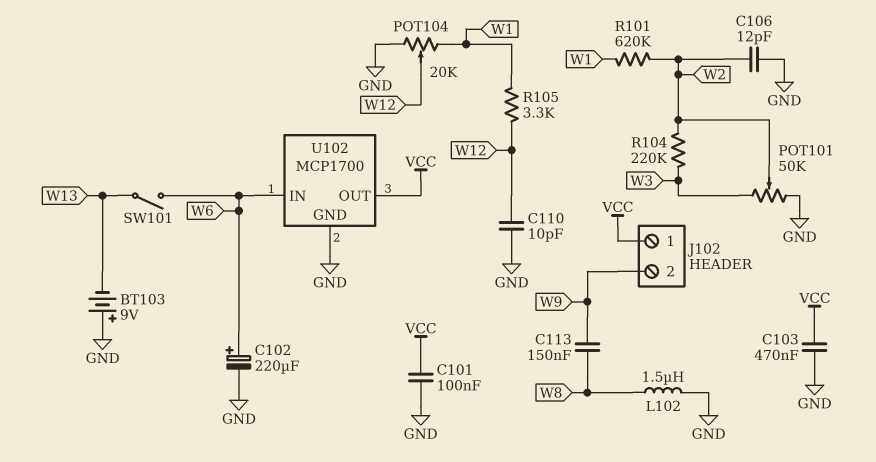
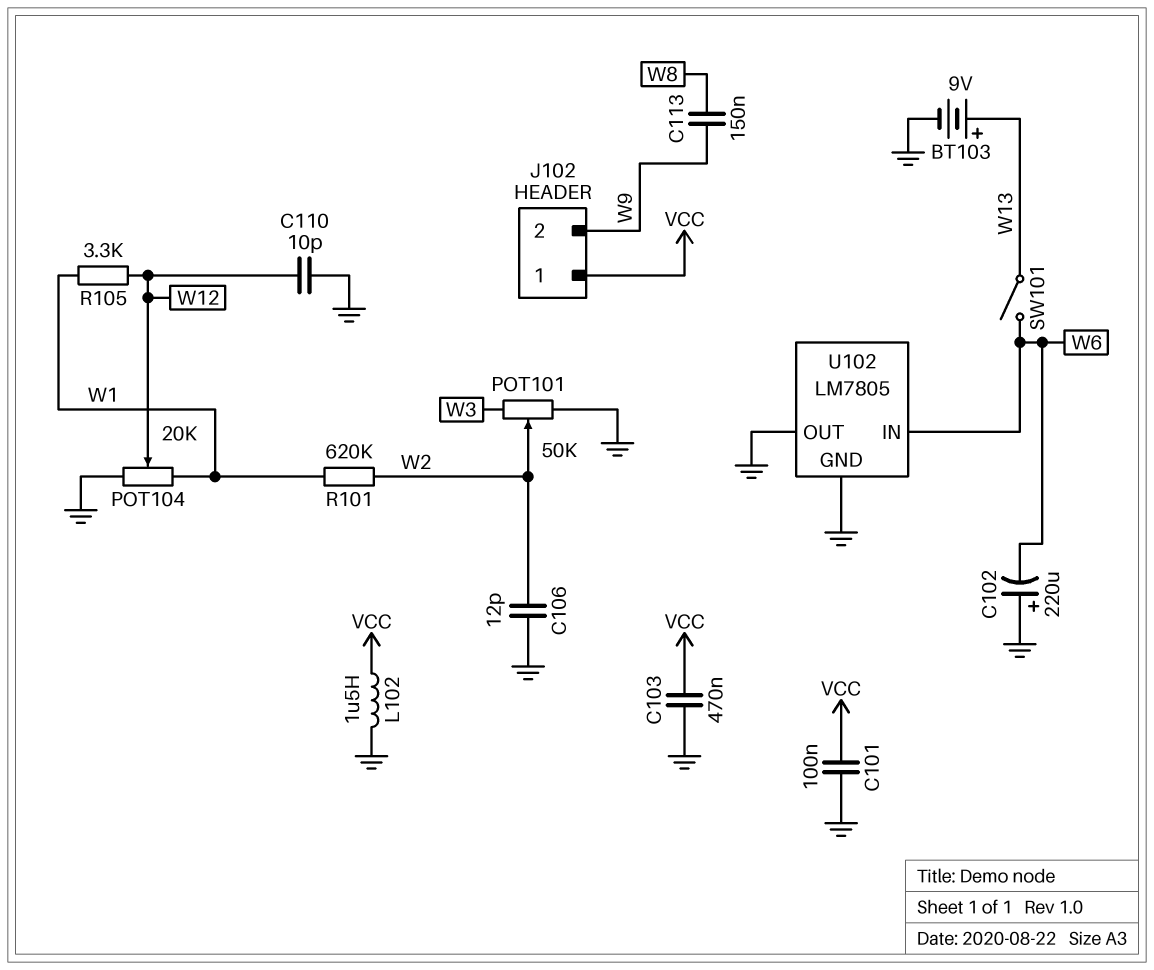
BT103: 9V (plus GND, minus W13) -> 9V (plus W13, minus GND)
C102: 220uF (plus W6, minus GND) -> 220uF (plus GND, minus W6)
L102: 1.5uH (GND, W8) -> 1.5uH (GND, VCC)
R104: 220k (W2, W3) -> none
U102: MCP1700 -> LM7805
U102 pin OUT: VCC -> GND

